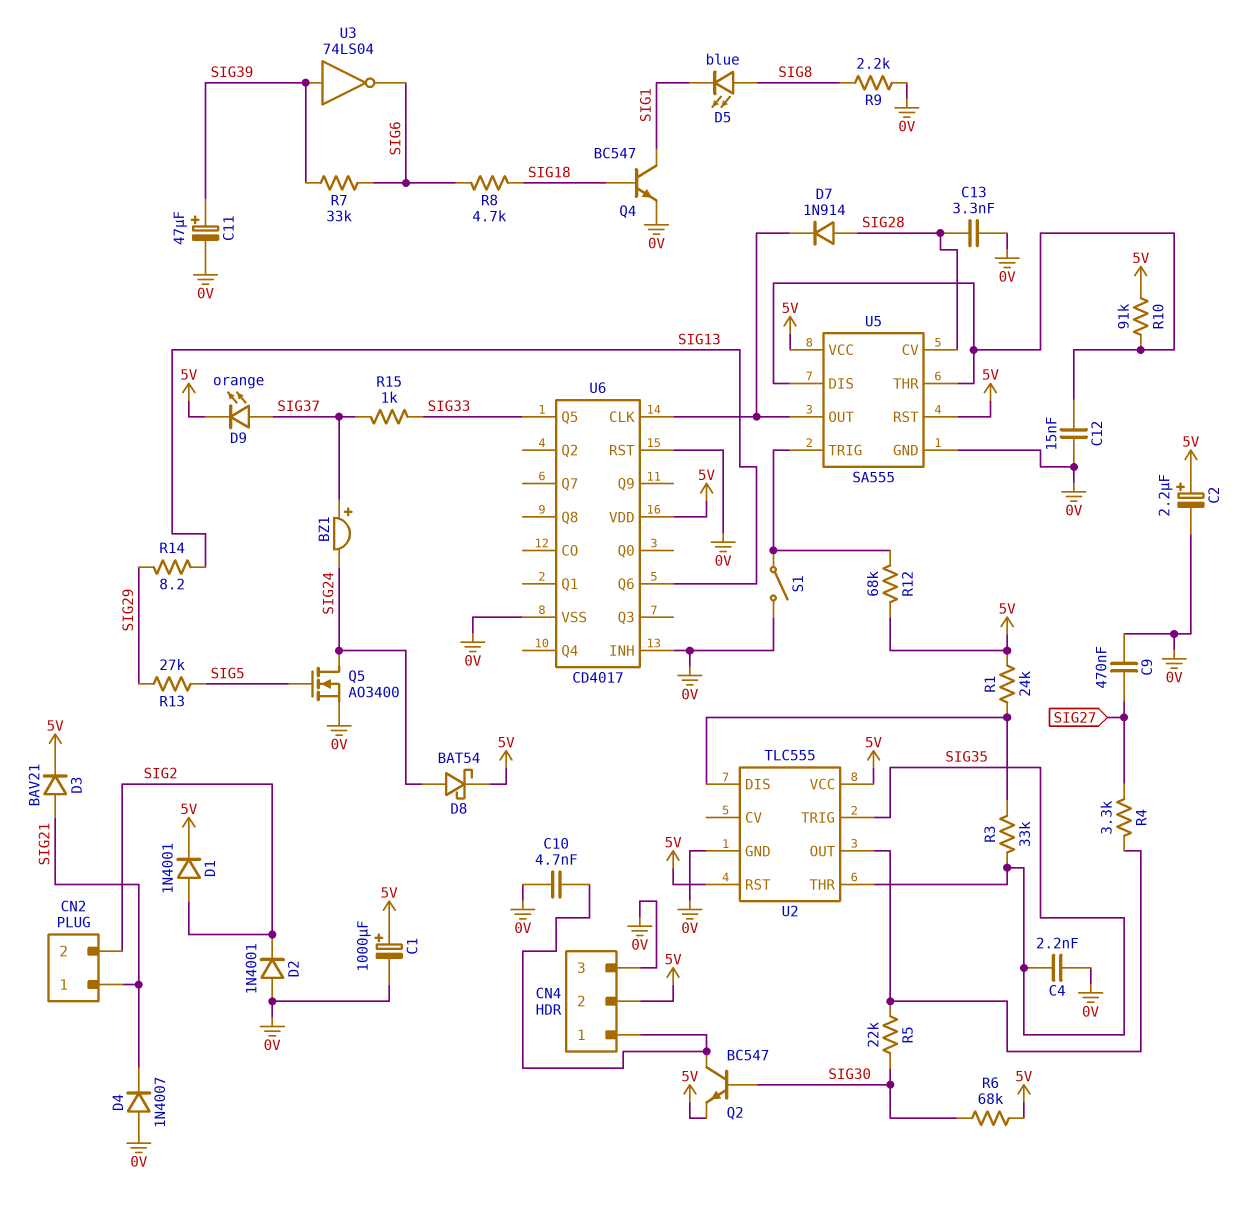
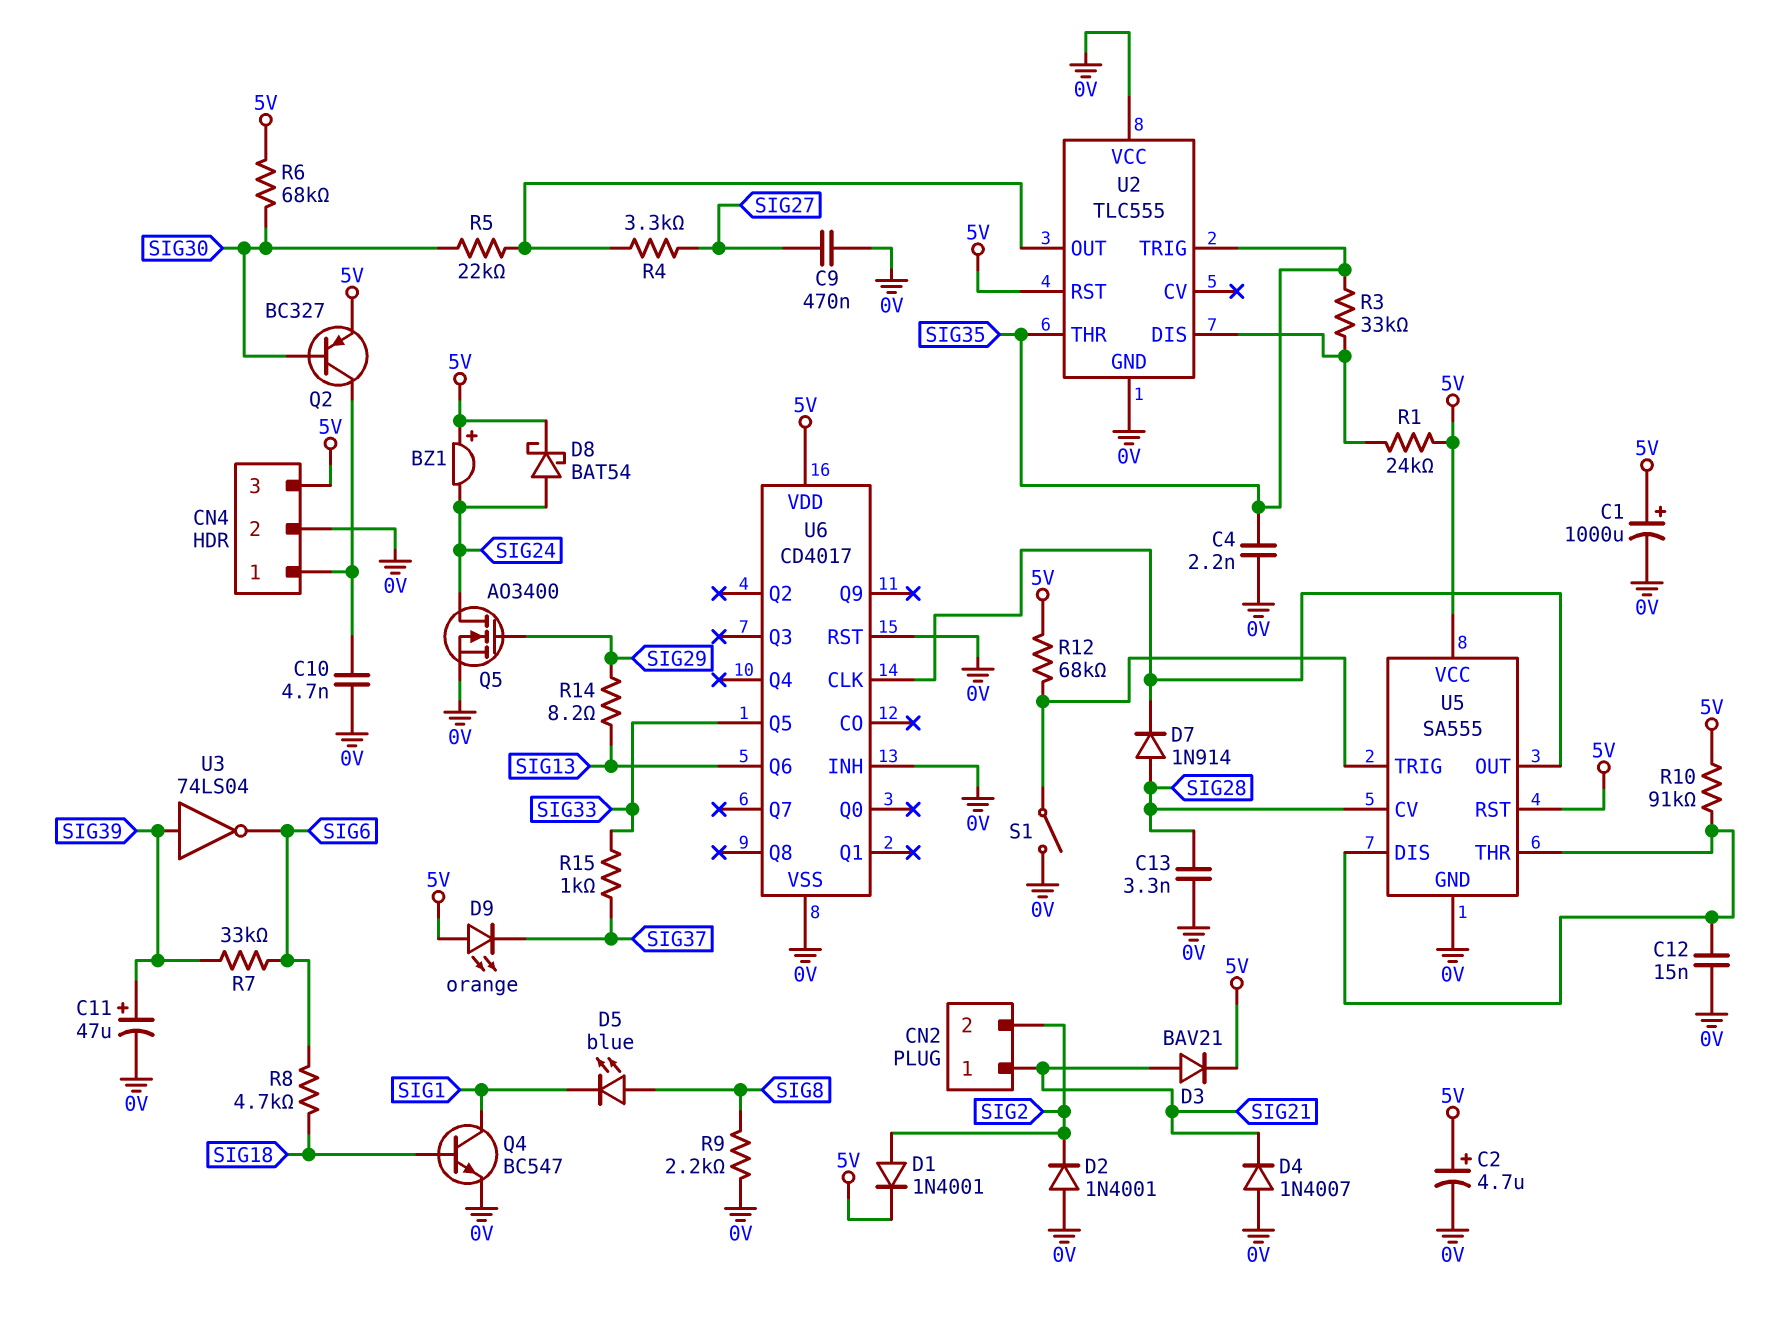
BZ1: buzzer (plus SIG37, minus SIG24) -> buzzer (plus 5V, minus SIG24)
C2: 2.2uF (plus 5V, minus 0V) -> 4.7uF (plus 5V, minus 0V)
CN4 pin 2: 5V -> 0V
CN4 pin 3: 0V -> 5V
D9: LED orange (A SIG37, K 5V) -> LED orange (A 5V, K SIG37)
Q2: NPN BC547 (B SIG30, C CN4/1, E 5V) -> PNP BC327 (B SIG30, C CN4/1, E 5V)
Q5: NMOS AO3400 (G SIG5, D SIG24, S 0V) -> NMOS AO3400 (G SIG29, D SIG24, S 0V)
R13: 27k (SIG5, SIG29) -> none
U2 pin VCC: 5V -> 0V

